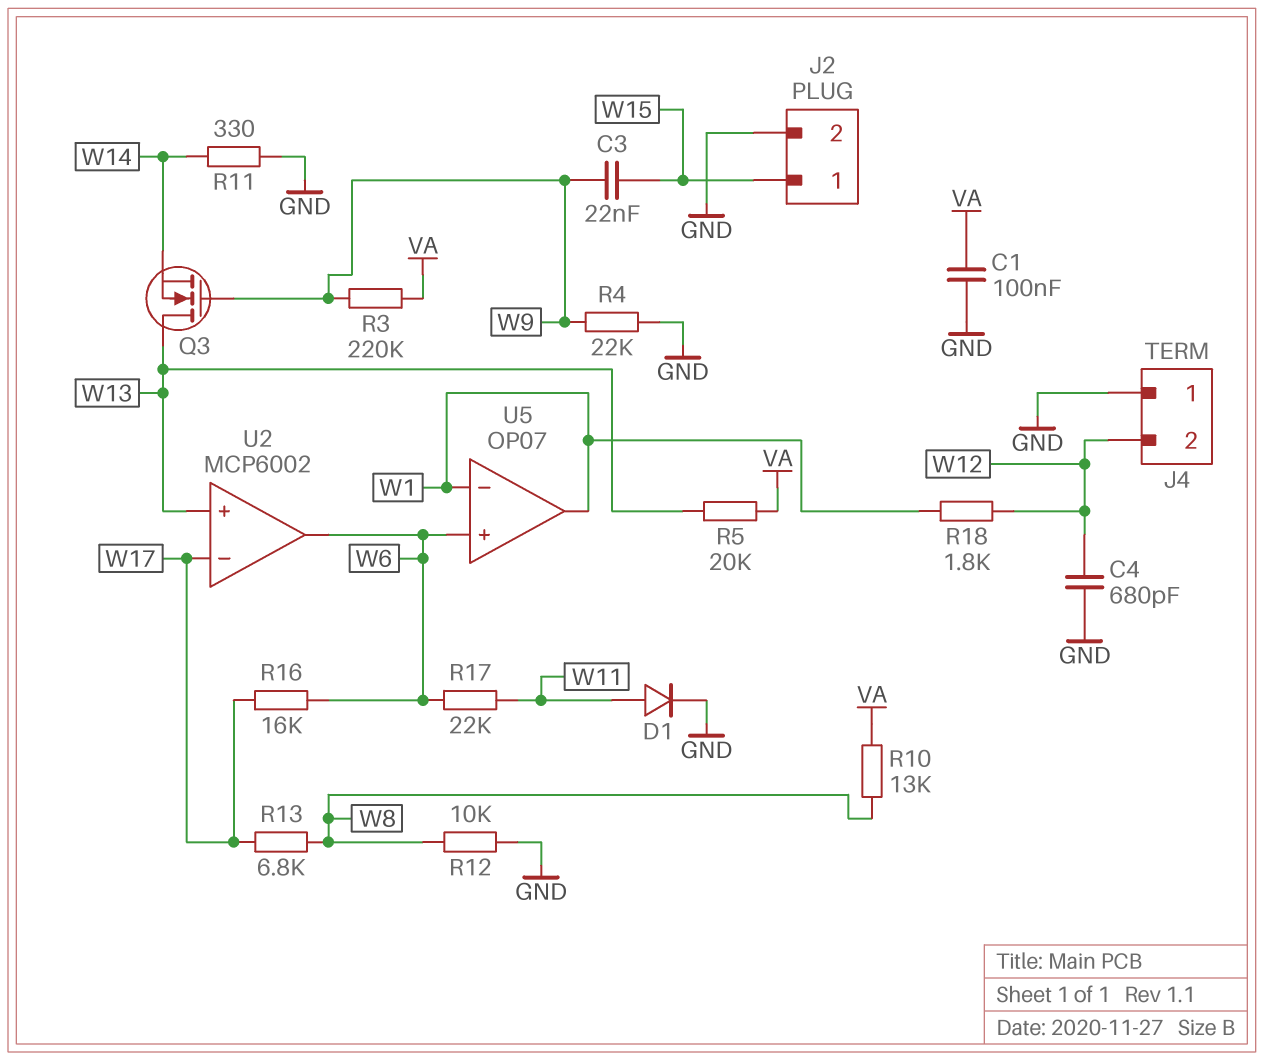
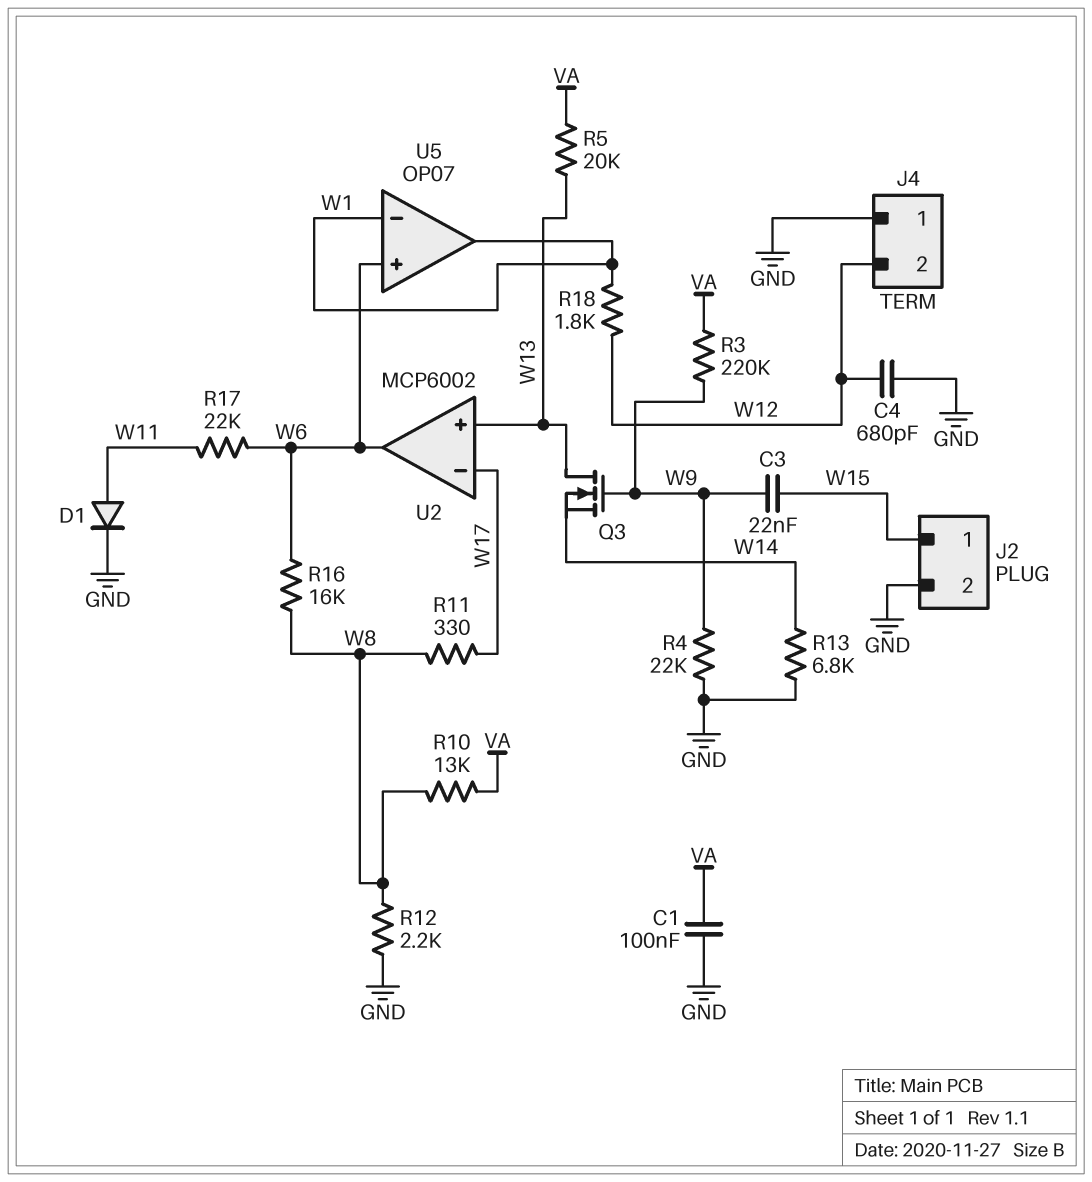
R11: 330 (GND, W14) -> 330 (W8, W17)
R12: 10k (GND, W8) -> 2.2k (GND, W8)
R13: 6.8k (W8, W17) -> 6.8k (GND, W14)
R16: 16k (W6, W17) -> 16k (W6, W8)

